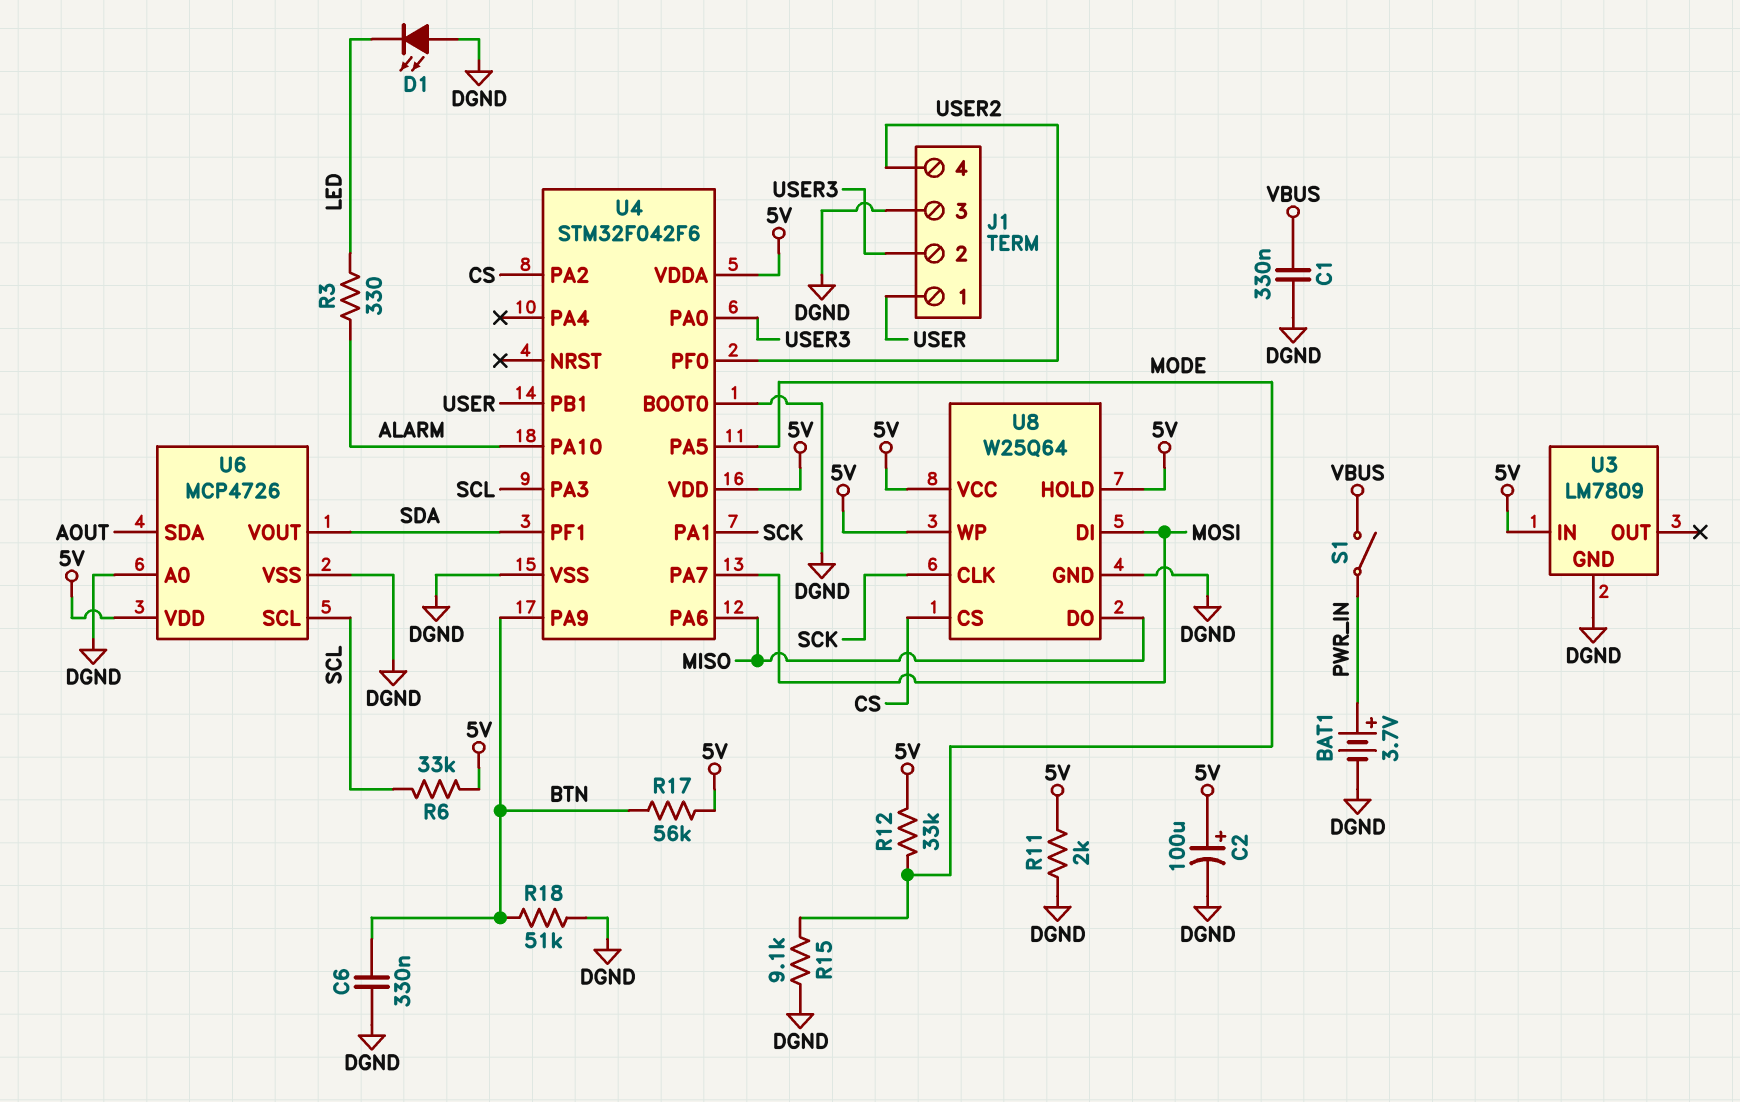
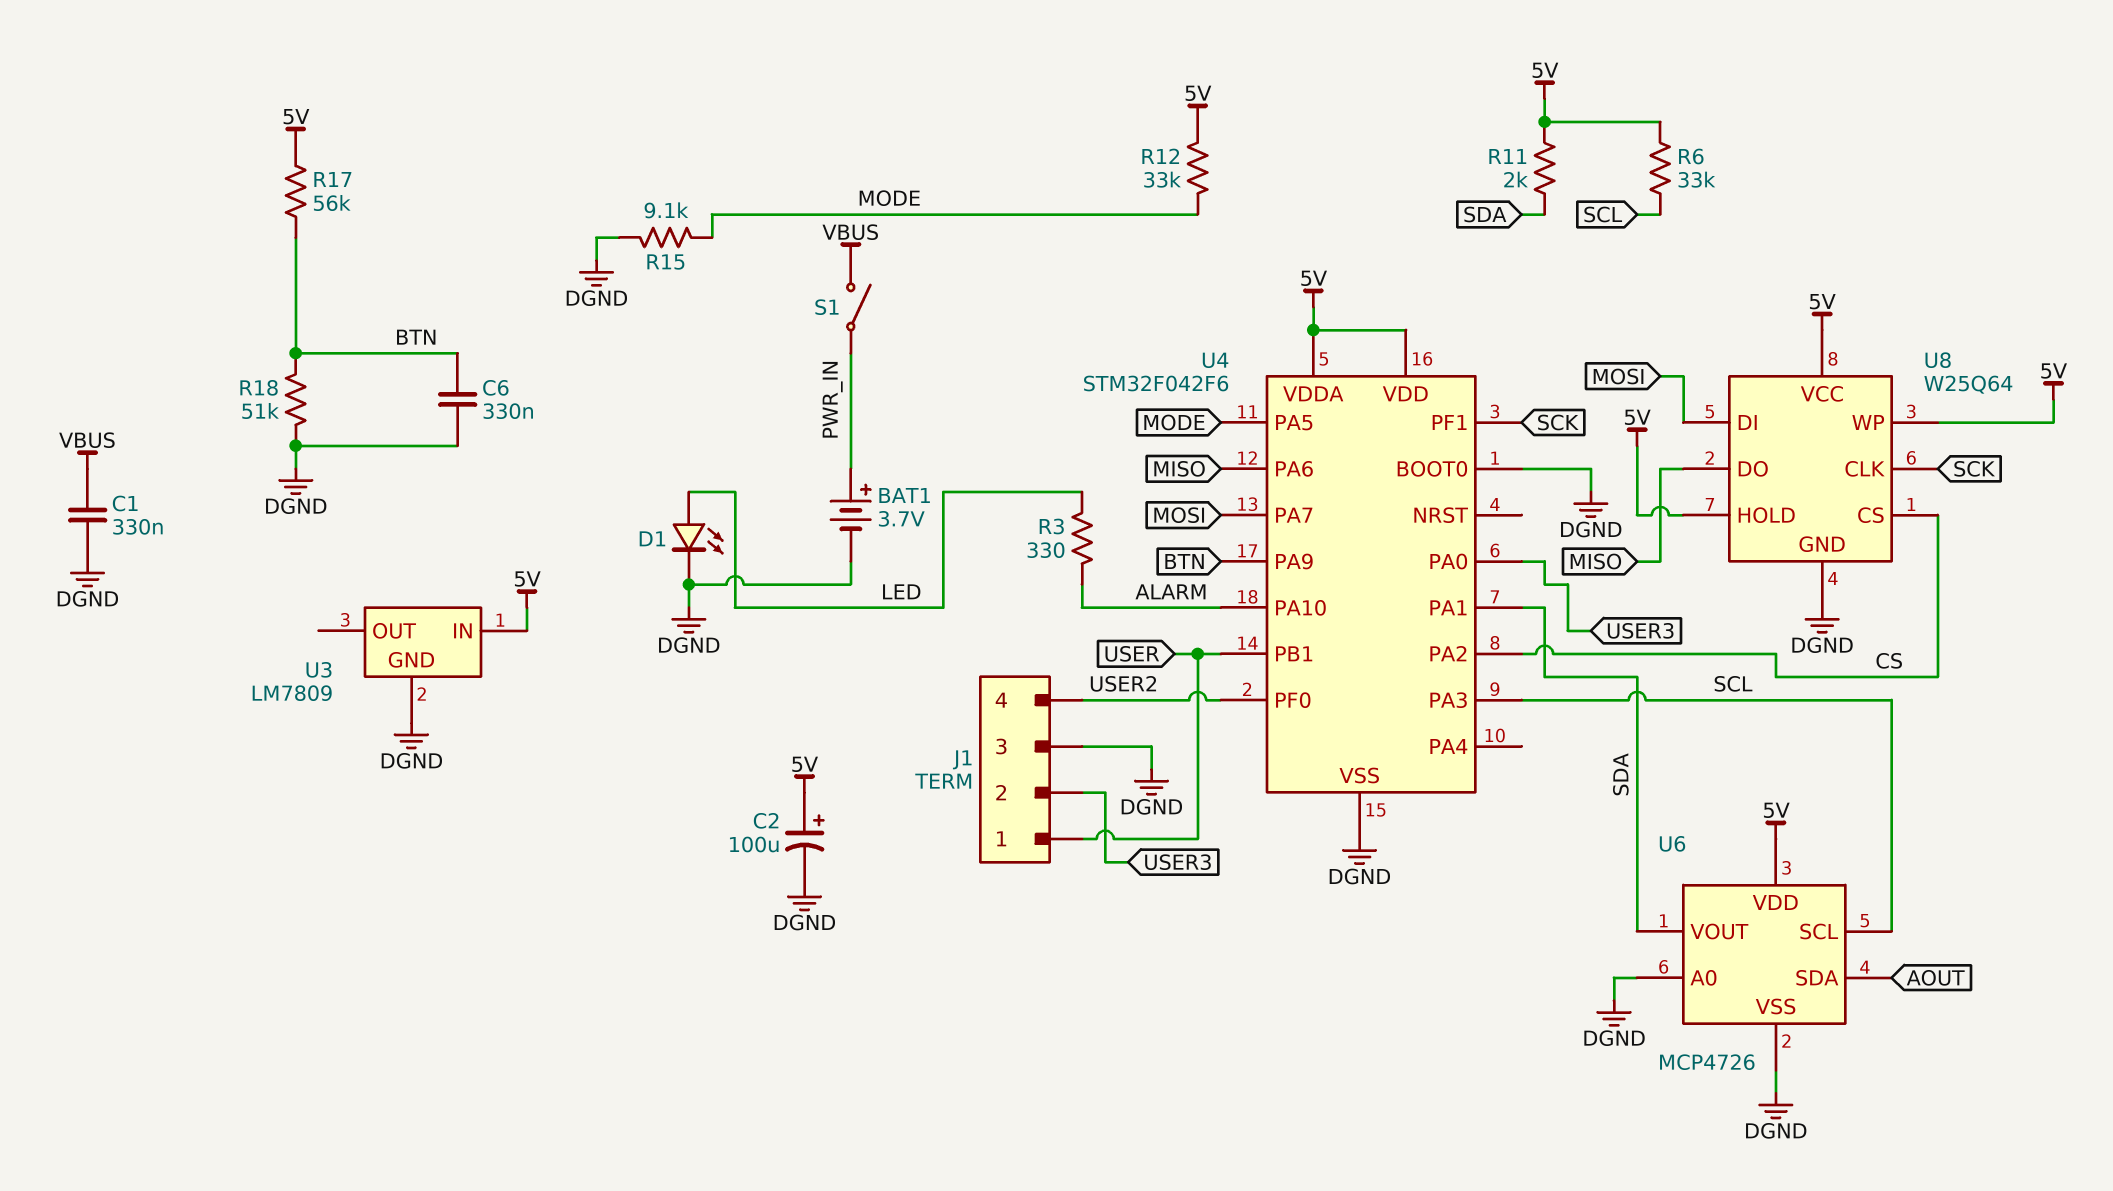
D1: LED (A DGND, K LED) -> LED (A LED, K DGND)
R11: 2k (5V, DGND) -> 2k (5V, SDA)
U4 pin PA1: SCK -> SDA
U4 pin PF1: SDA -> SCK

